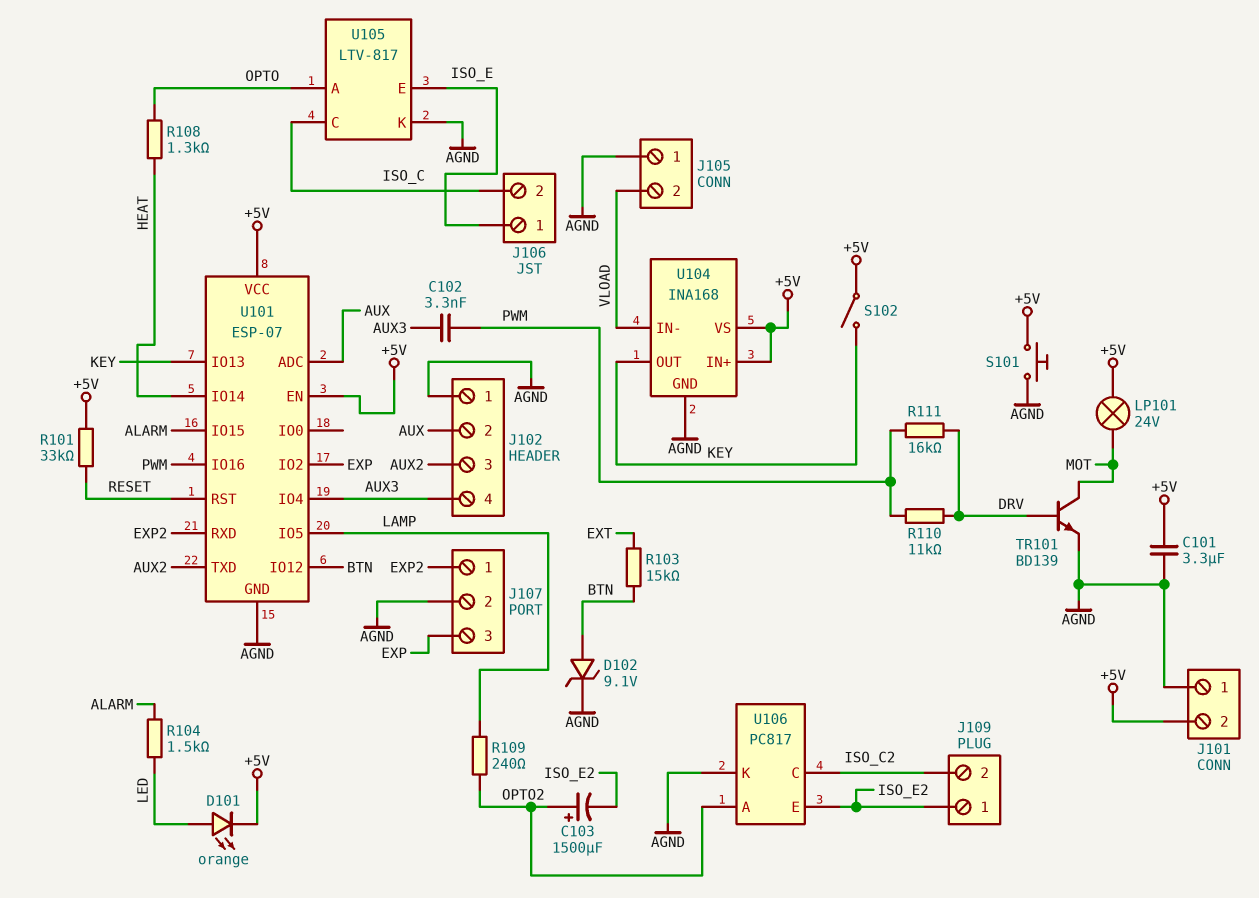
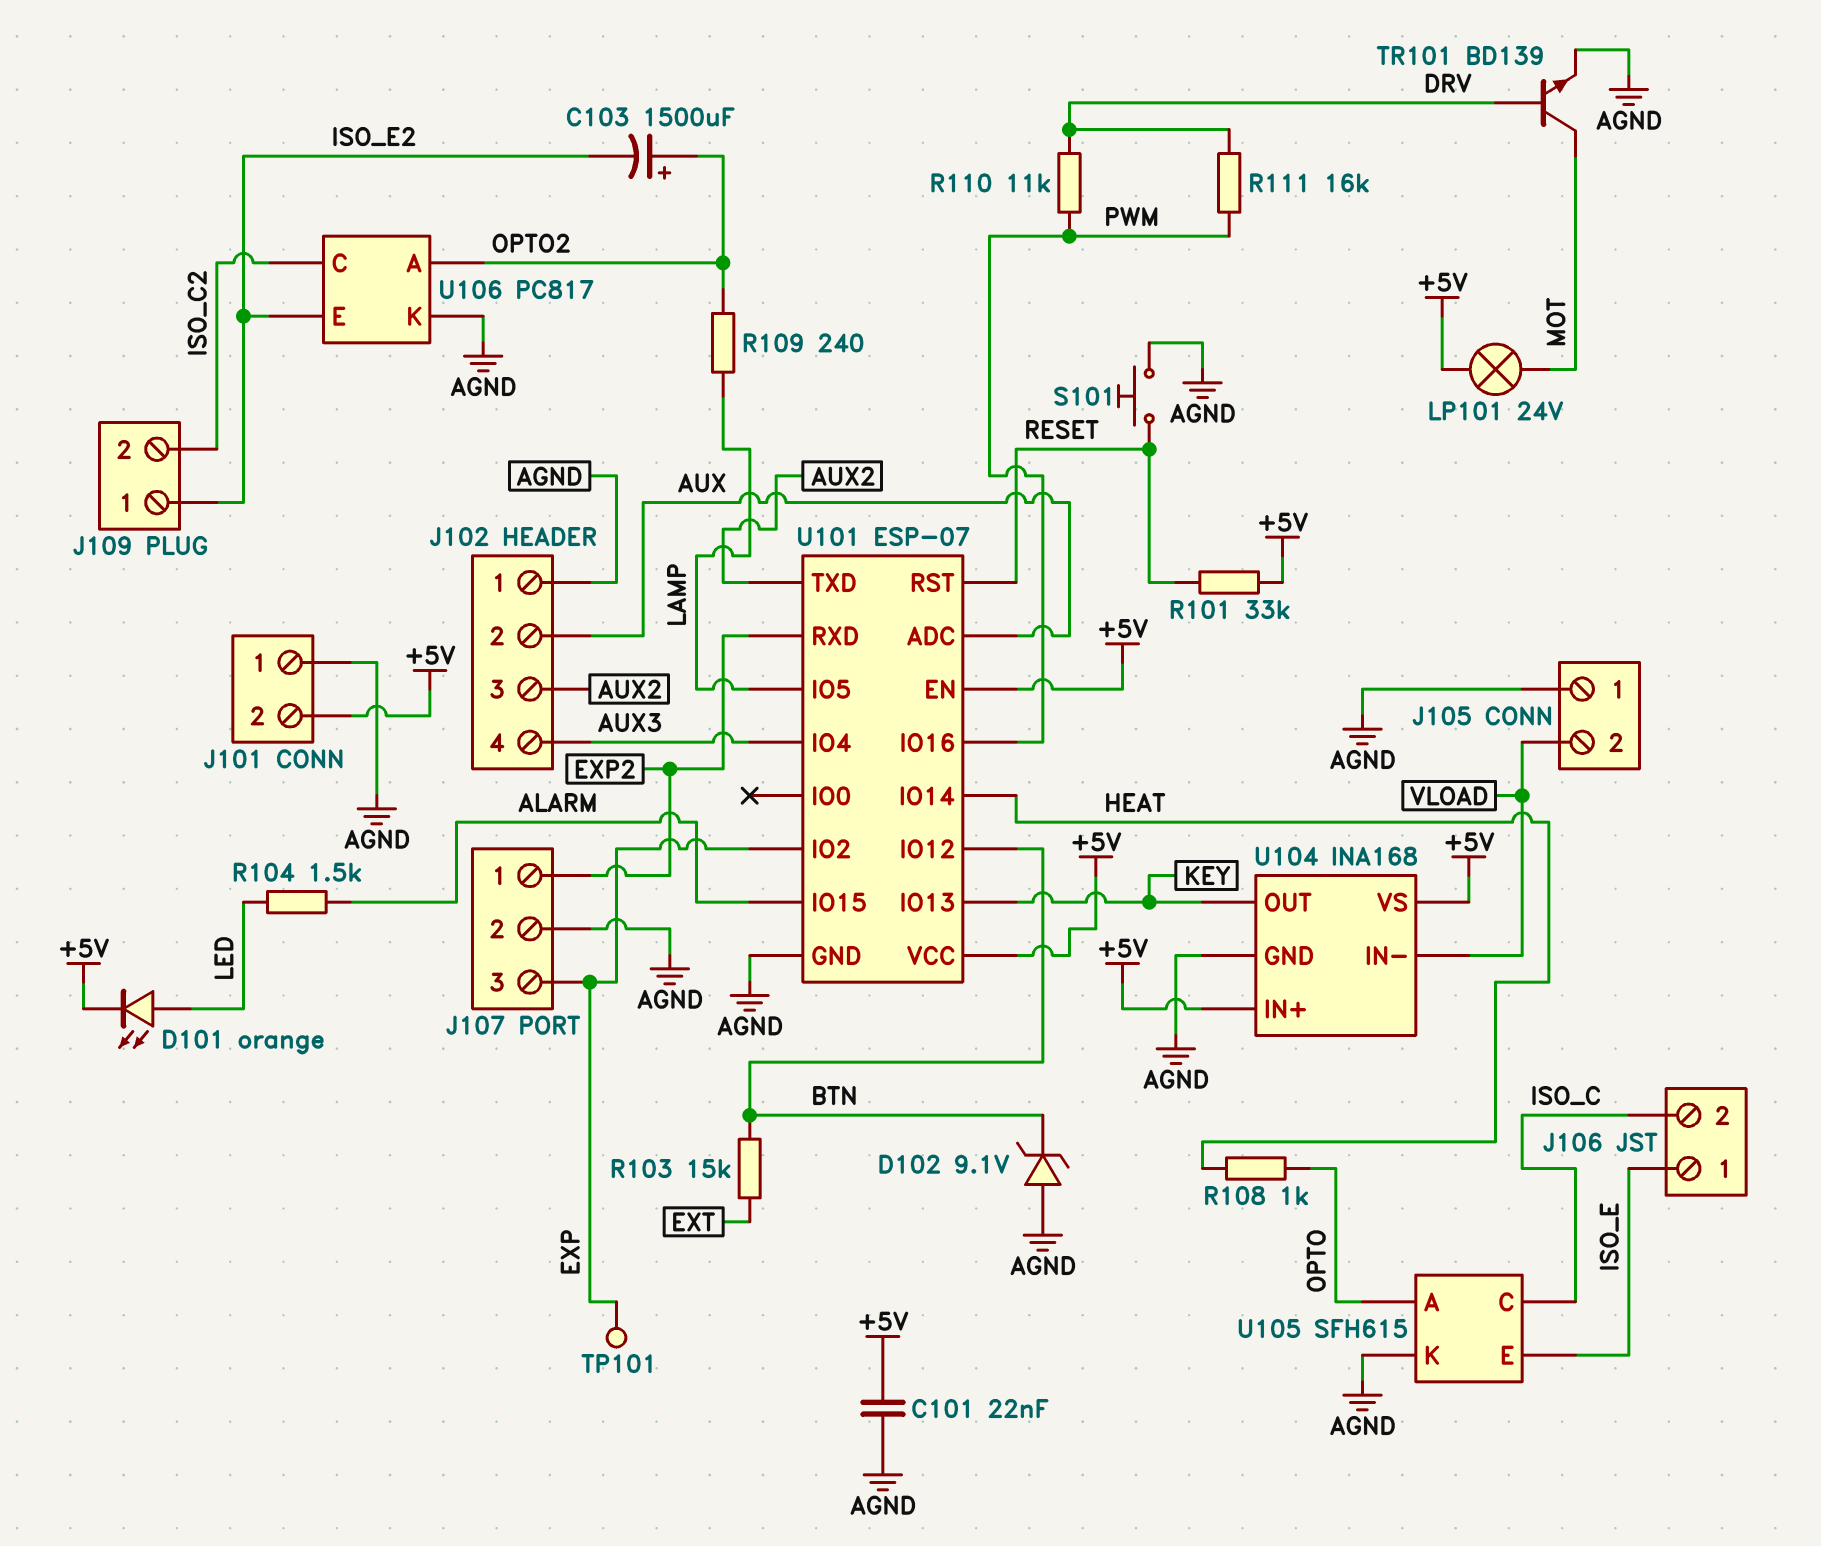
C101: 3.3uF (+5V, AGND) -> 22nF (+5V, AGND)
C102: 3.3nF (AUX3, PWM) -> none
D102: zener 9.1V (A BTN, K AGND) -> zener 9.1V (A AGND, K BTN)
R108: 1.3k (HEAT, OPTO) -> 1k (HEAT, OPTO)
S101: button (+5V, AGND) -> button (AGND, RESET)
S102: switch (+5V, KEY) -> none
TP101: none -> test point (EXP)
U105: LTV-817 -> SFH615

